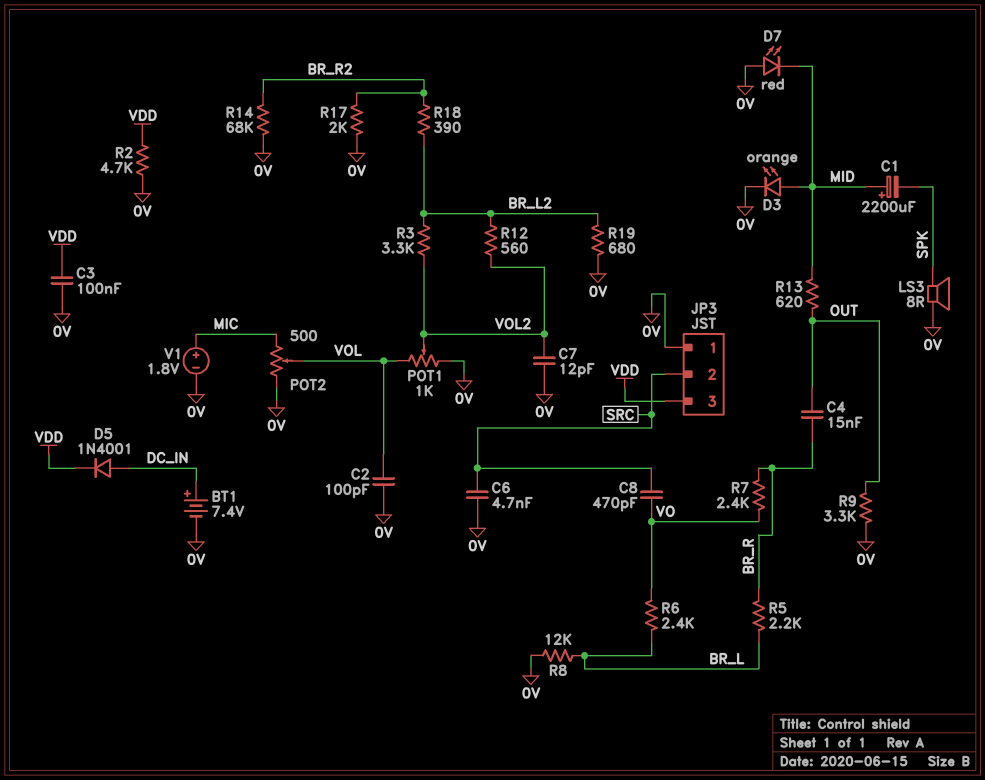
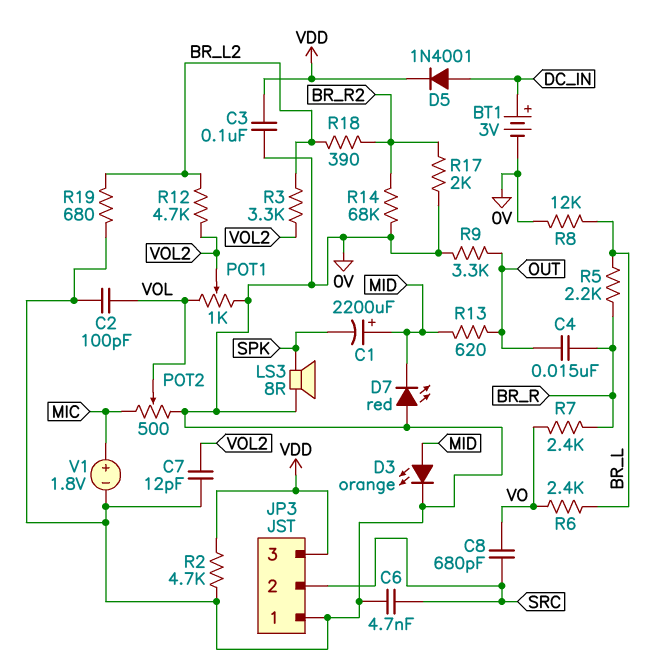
BT1: 7.4V (plus DC_IN, minus 0V) -> 3V (plus DC_IN, minus 0V)
C8: 470pF (SRC, VO) -> 680pF (SRC, VO)
R12: 560 (BR_L2, VOL2) -> 4.7k (BR_L2, VOL2)

